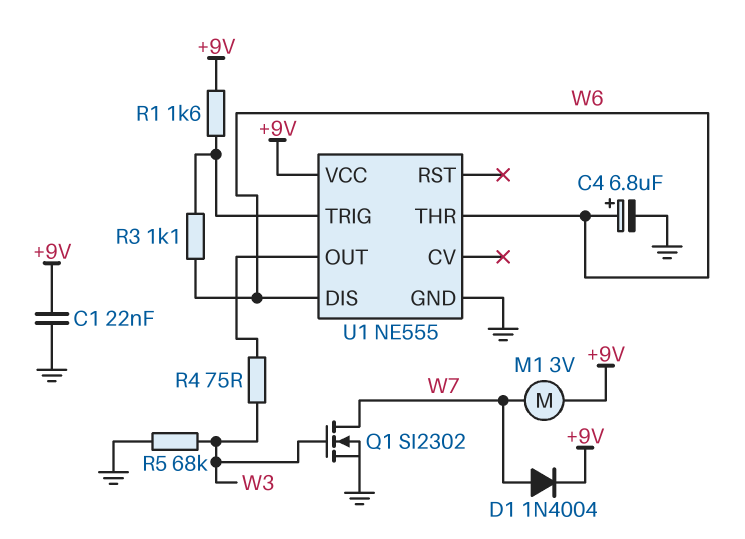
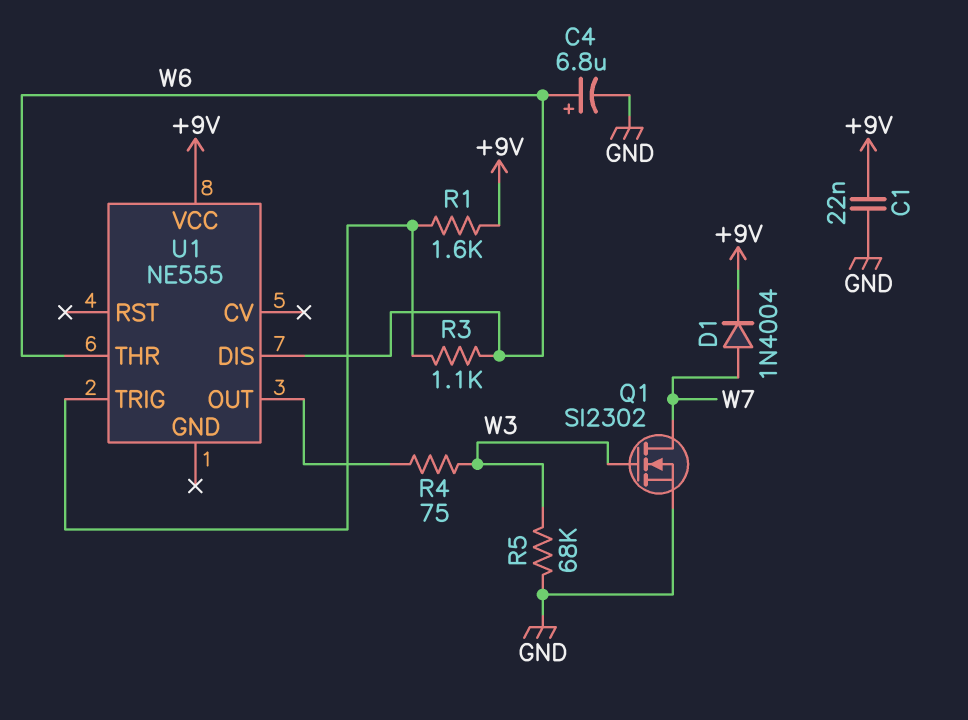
M1: motor 3V (+9V, W7) -> none
U1 pin GND: GND -> none

